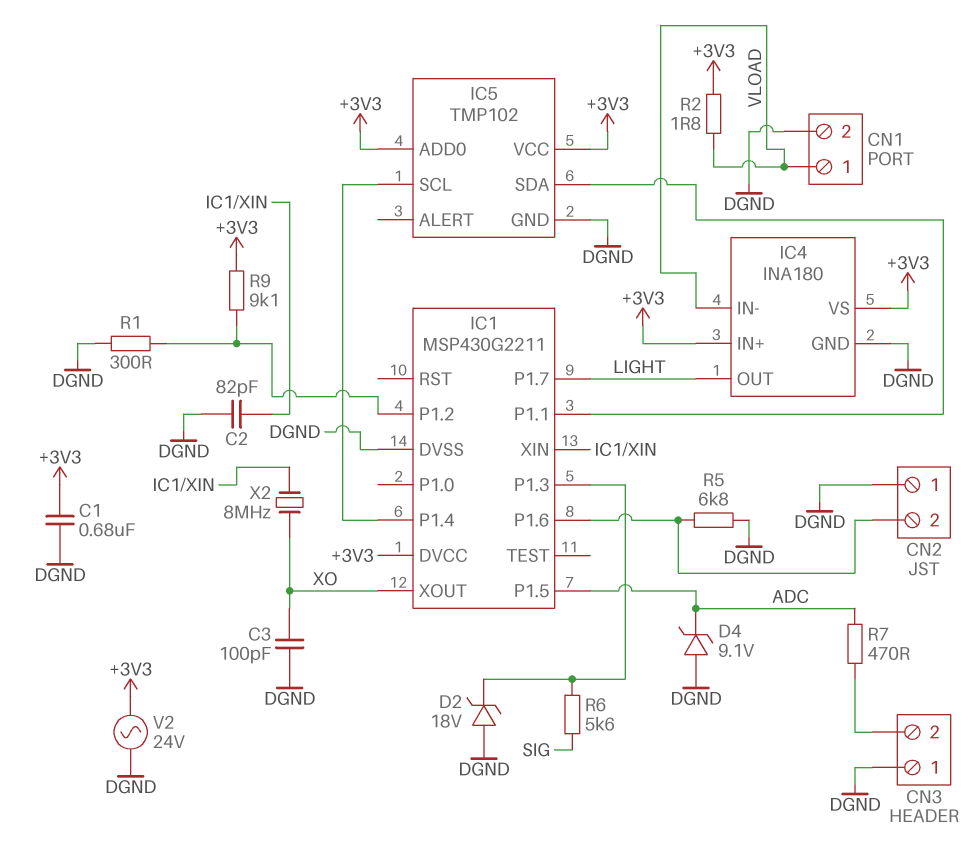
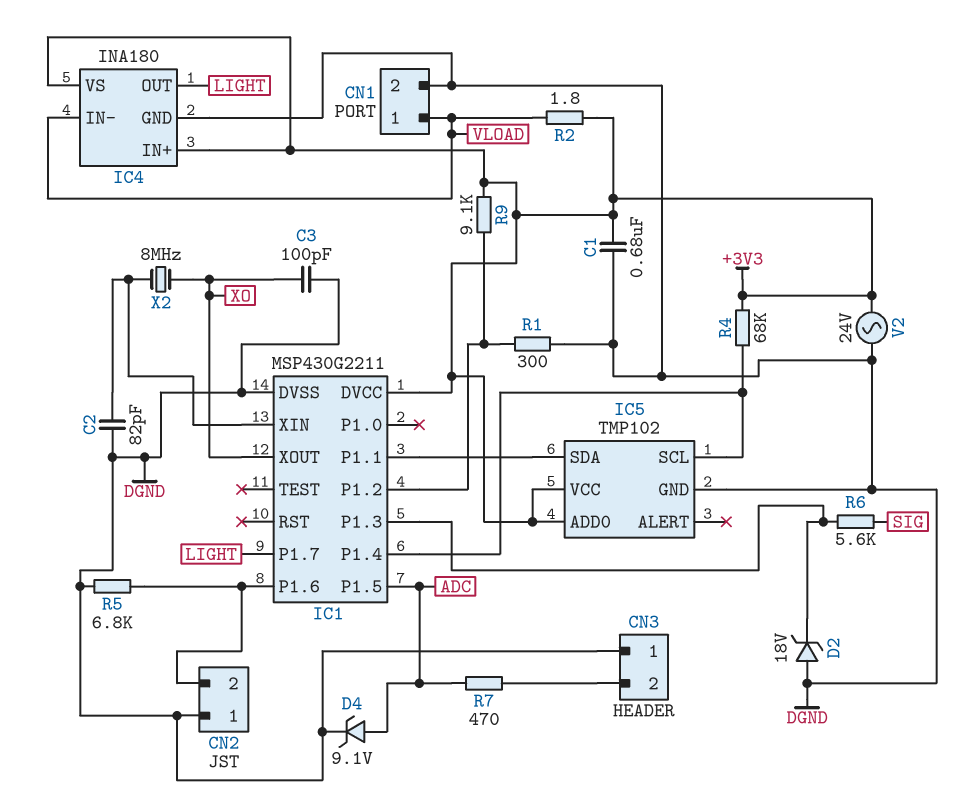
D4: zener 9.1V (A DGND, K ADC) -> zener 9.1V (A ADC, K DGND)
R4: none -> 68k (+3V3, IC1/P1.4)

